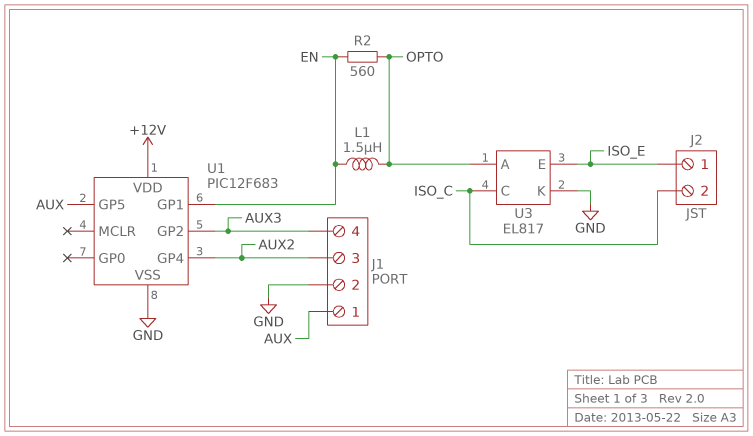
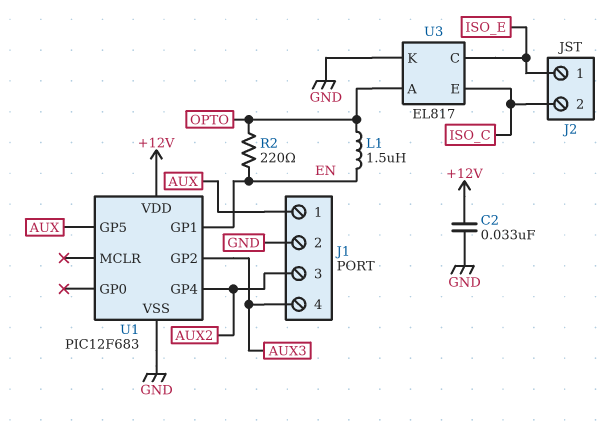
C2: none -> 33nF (+12V, GND)
R2: 560 (EN, OPTO) -> 220 (EN, OPTO)
U3 pin C: ISO_C -> ISO_E
U3 pin E: ISO_E -> ISO_C

